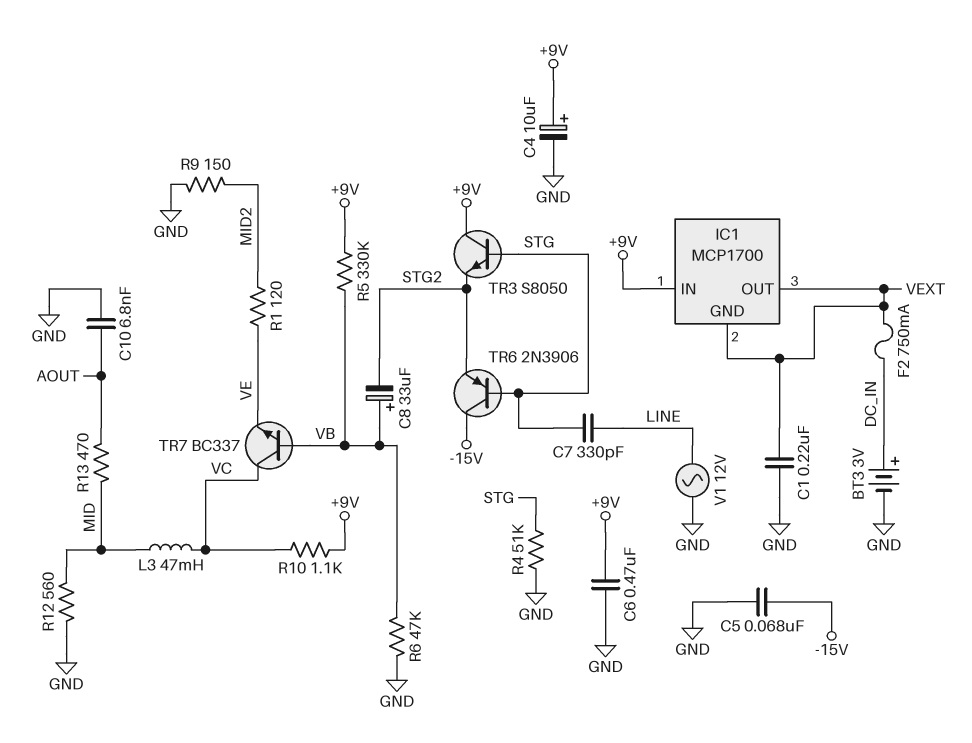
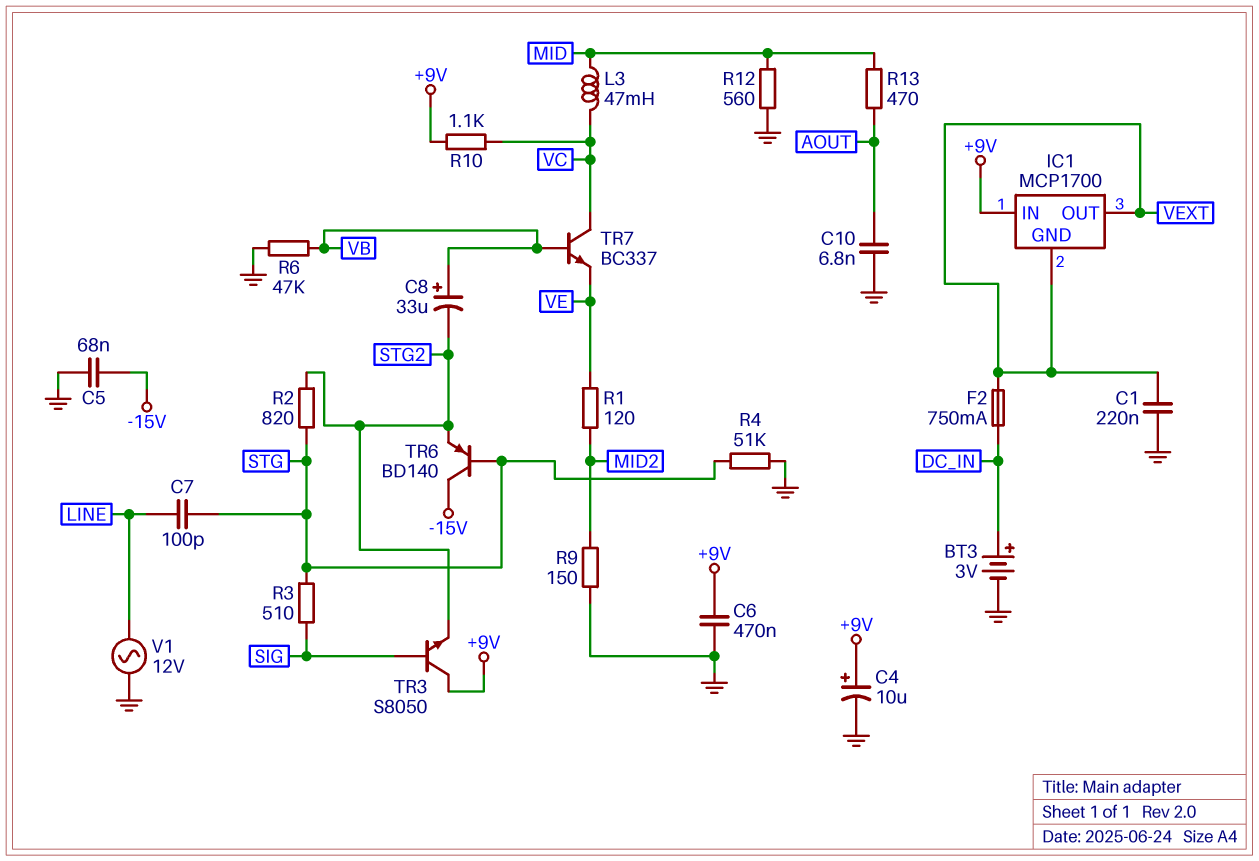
C7: 330pF (LINE, STG) -> 100pF (LINE, STG)
R2: none -> 820 (STG, STG2)
R3: none -> 510 (SIG, STG)
R5: 330k (+9V, VB) -> none
TR3: NPN S8050 (B STG, C +9V, E STG2) -> NPN S8050 (B SIG, C +9V, E STG2)
TR6: PNP 2N3906 (B STG, C -15V, E STG2) -> PNP BD140 (B STG, C -15V, E STG2)

